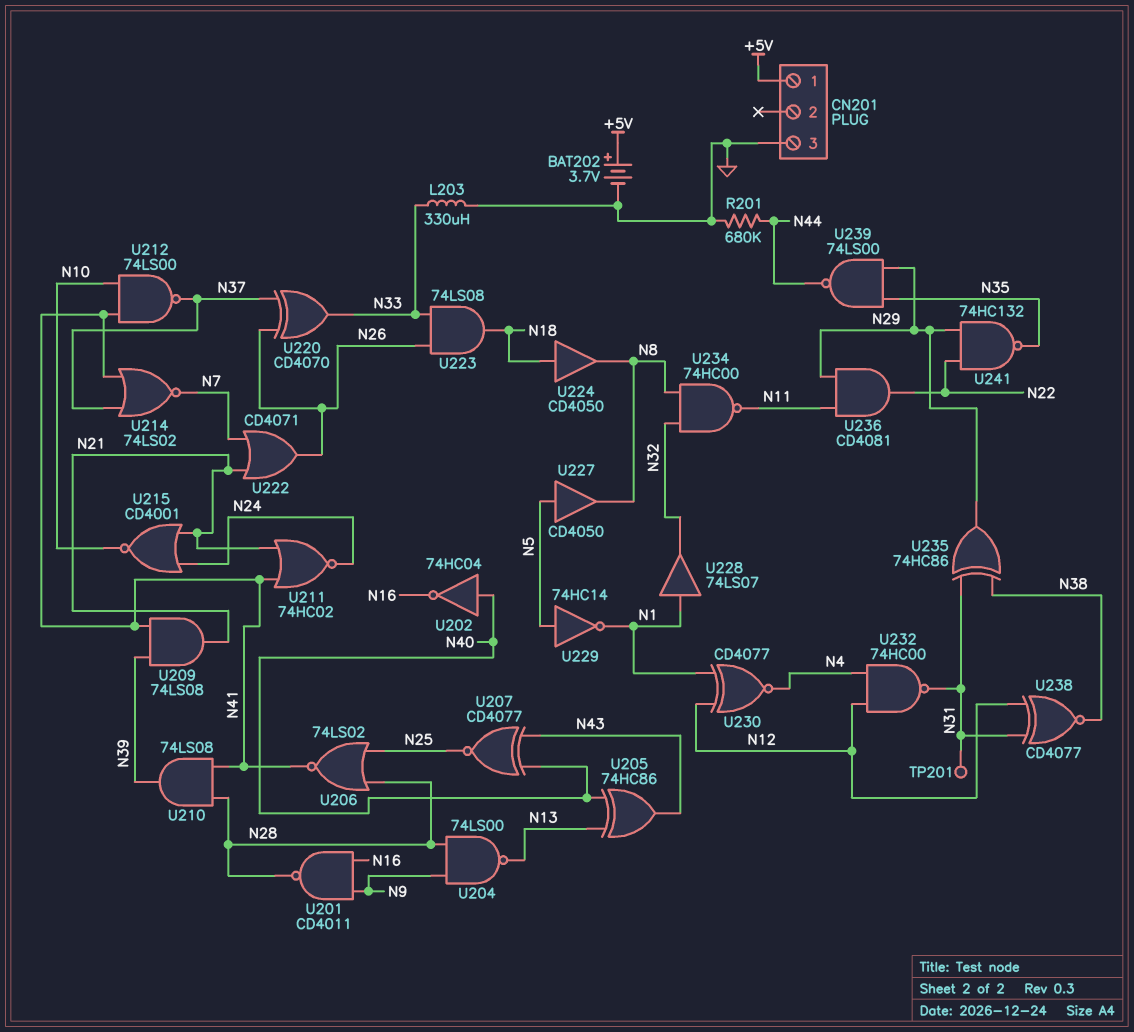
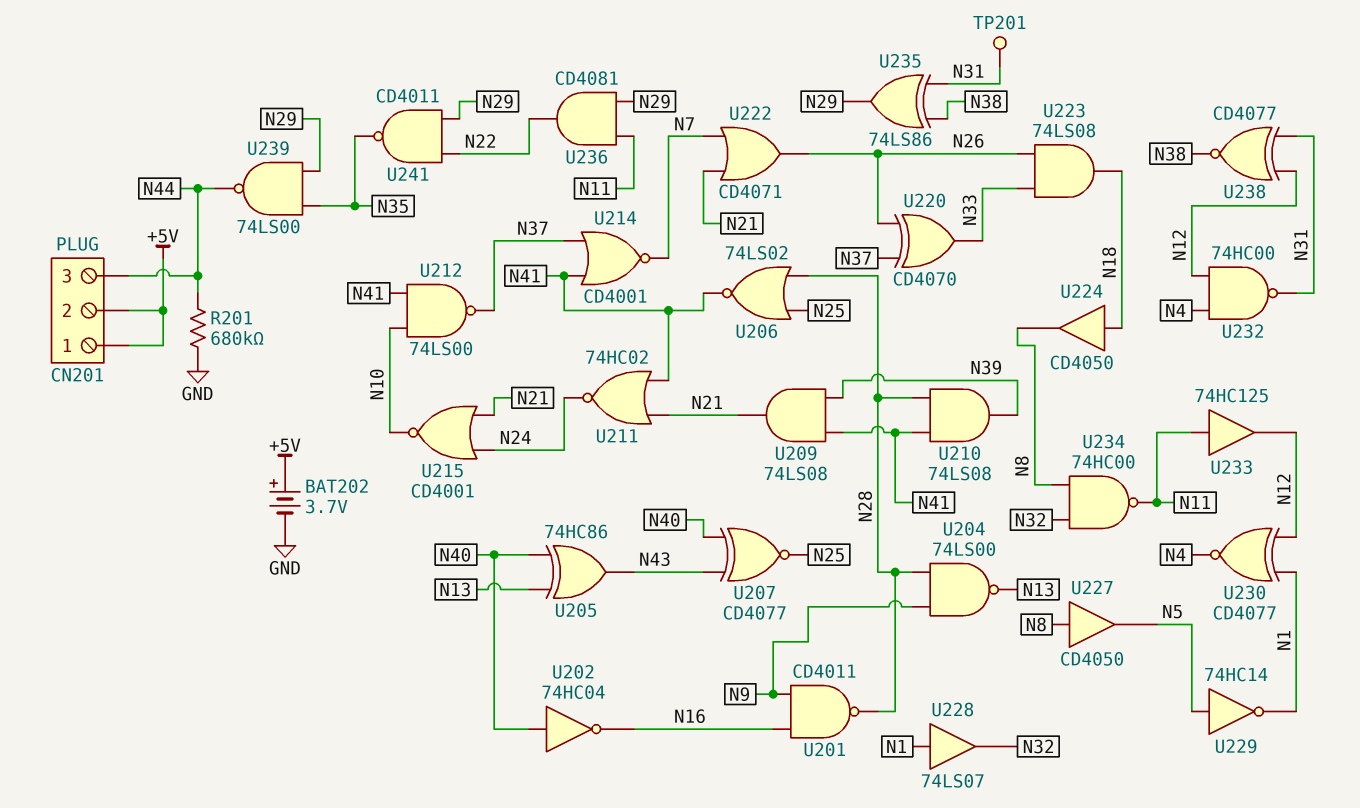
CN201 pin 2: none -> +5V
CN201 pin 3: GND -> N44
L203: 330uH (GND, N33) -> none
U214: NOR 74LS02 (in N37, in N41, out N7) -> NOR CD4001 (in N37, in N41, out N7)
U227: buffer CD4050 (in N5, out N8) -> buffer CD4050 (in N8, out N5)
U233: none -> buffer 74HC125 (in N11, out N12)
U235: XOR 74HC86 (in N31, in N38, out N29) -> XOR 74LS86 (in N31, in N38, out N29)
U241: NAND 74HC132 (in N22, in N29, out N35) -> NAND CD4011 (in N22, in N29, out N35)

